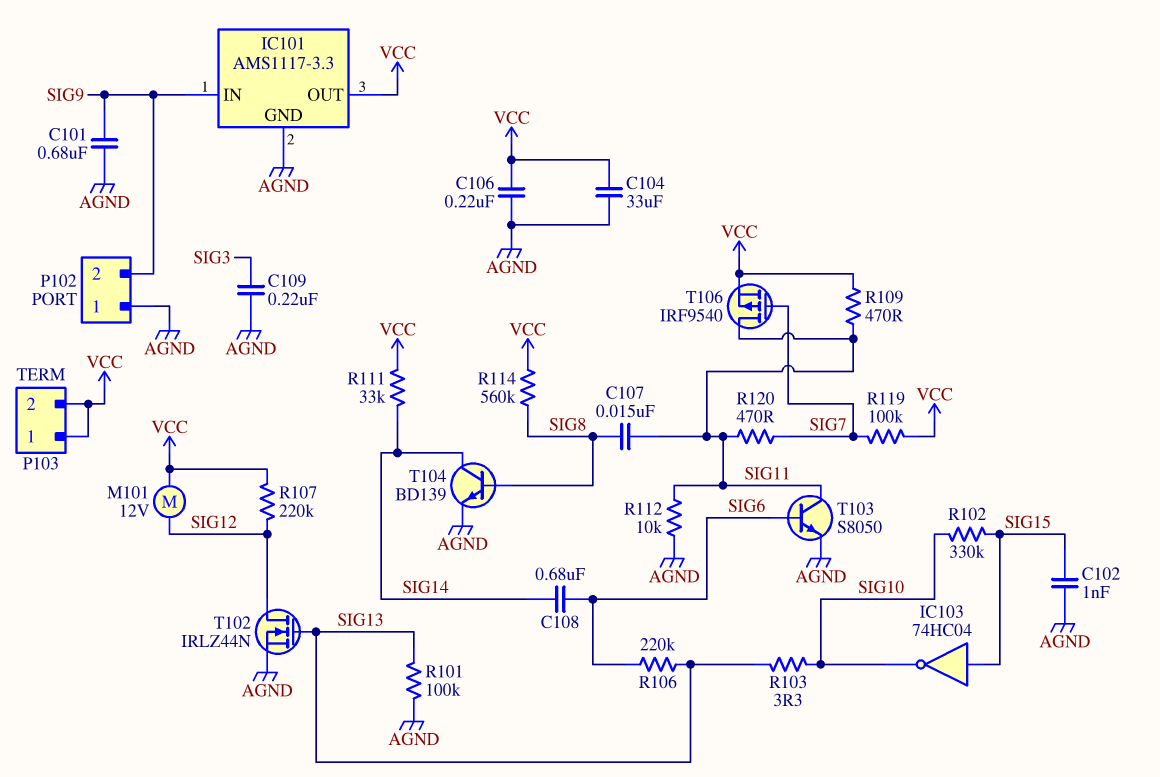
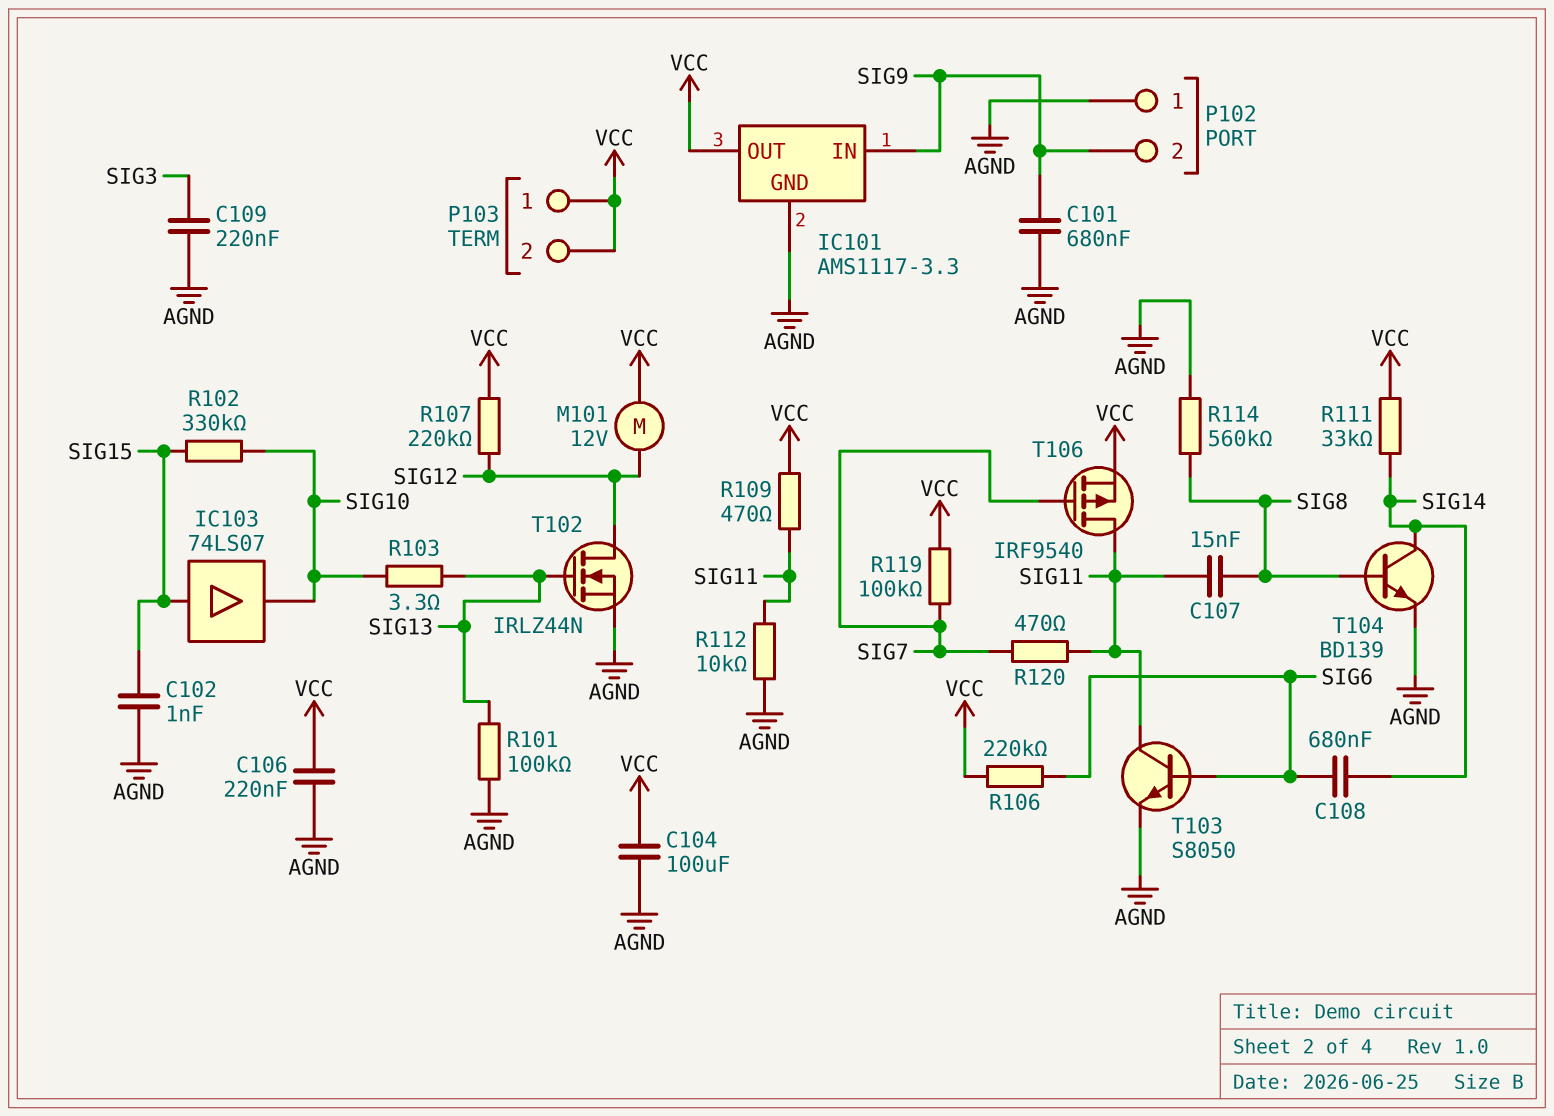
C104: 33uF (AGND, VCC) -> 100uF (AGND, VCC)
IC103: NOT 74HC04 (in SIG15, out SIG10) -> buffer 74LS07 (in SIG15, out SIG10)
R106: 220k (SIG6, SIG13) -> 220k (SIG6, VCC)
R114: 560k (SIG8, VCC) -> 560k (AGND, SIG8)

